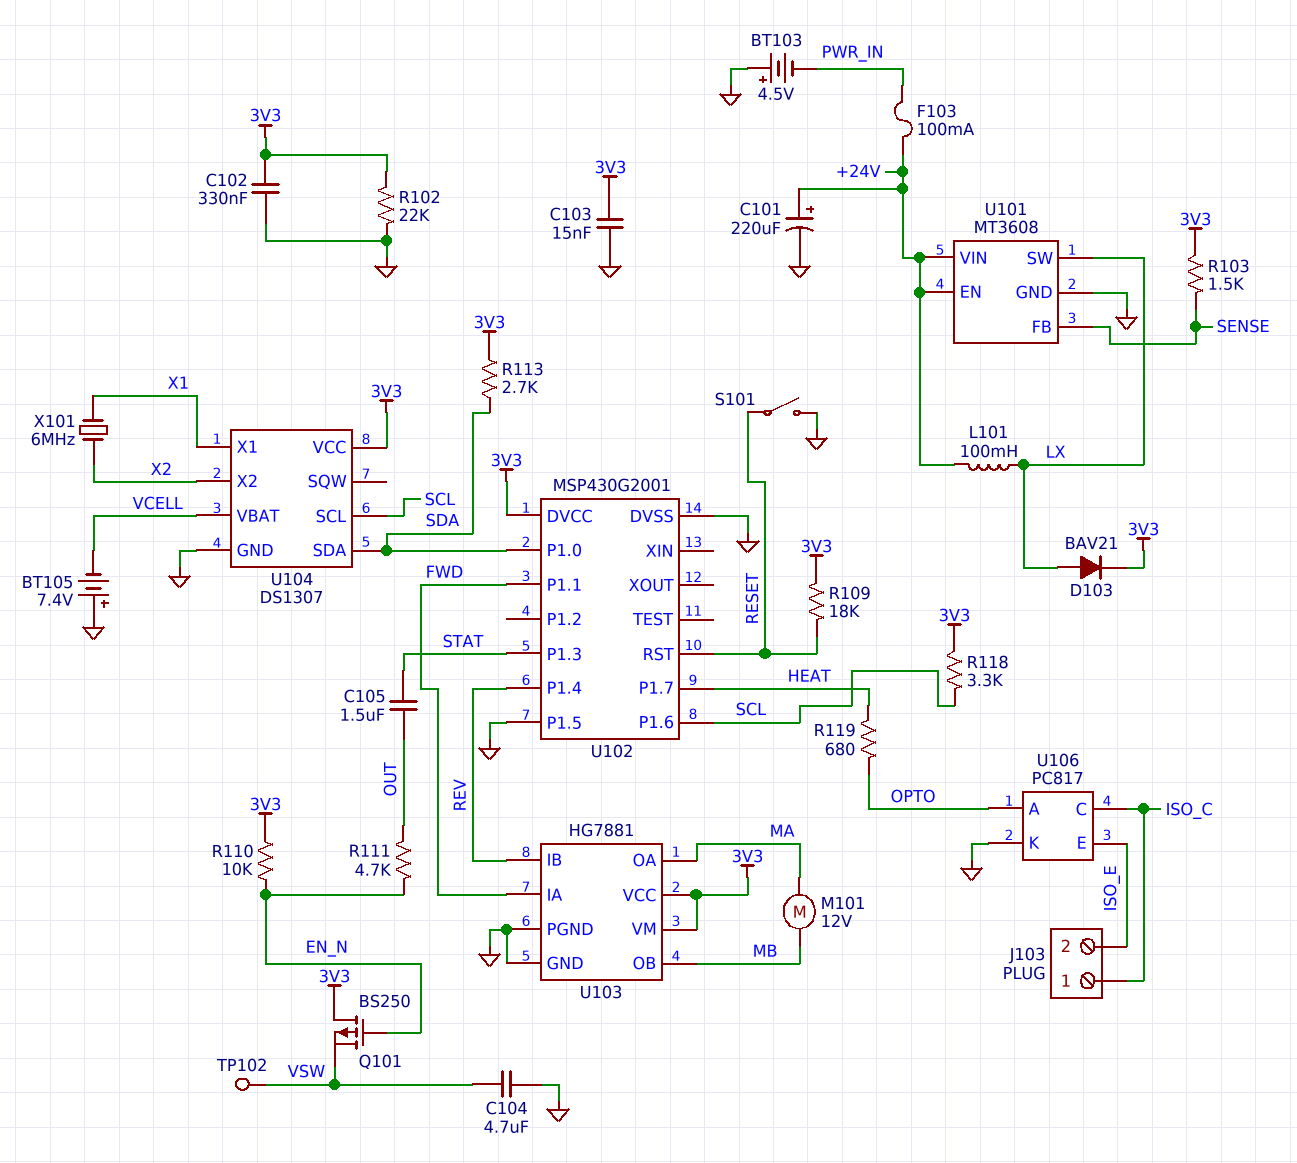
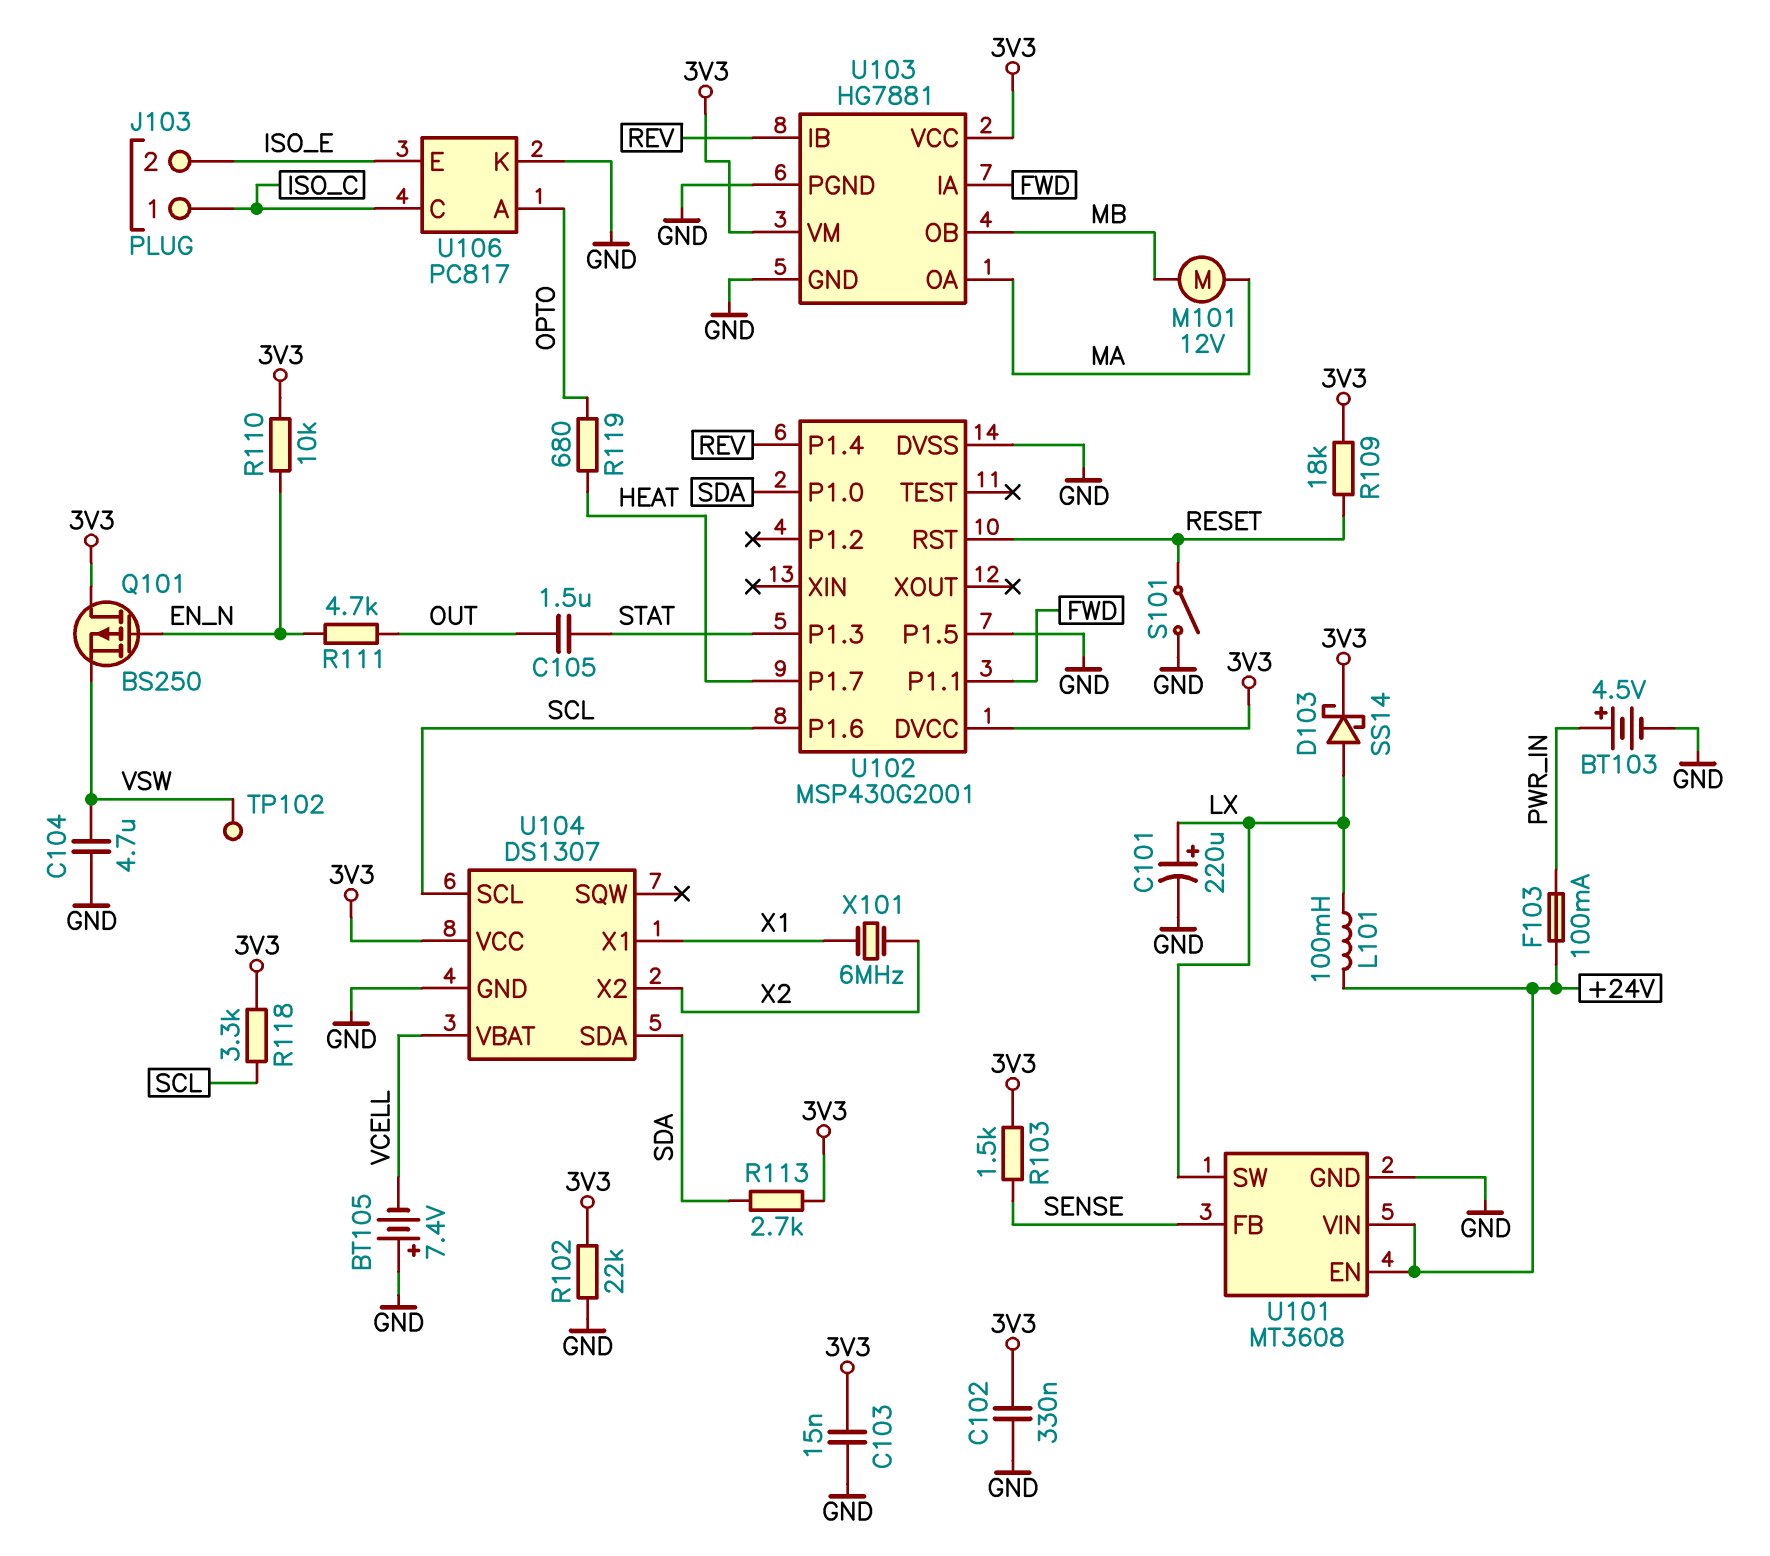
BT103: 4.5V (plus GND, minus PWR_IN) -> 4.5V (plus PWR_IN, minus GND)
C101: 220uF (plus +24V, minus GND) -> 220uF (plus LX, minus GND)
D103: diode BAV21 (A LX, K 3V3) -> schottky SS14 (A LX, K 3V3)

